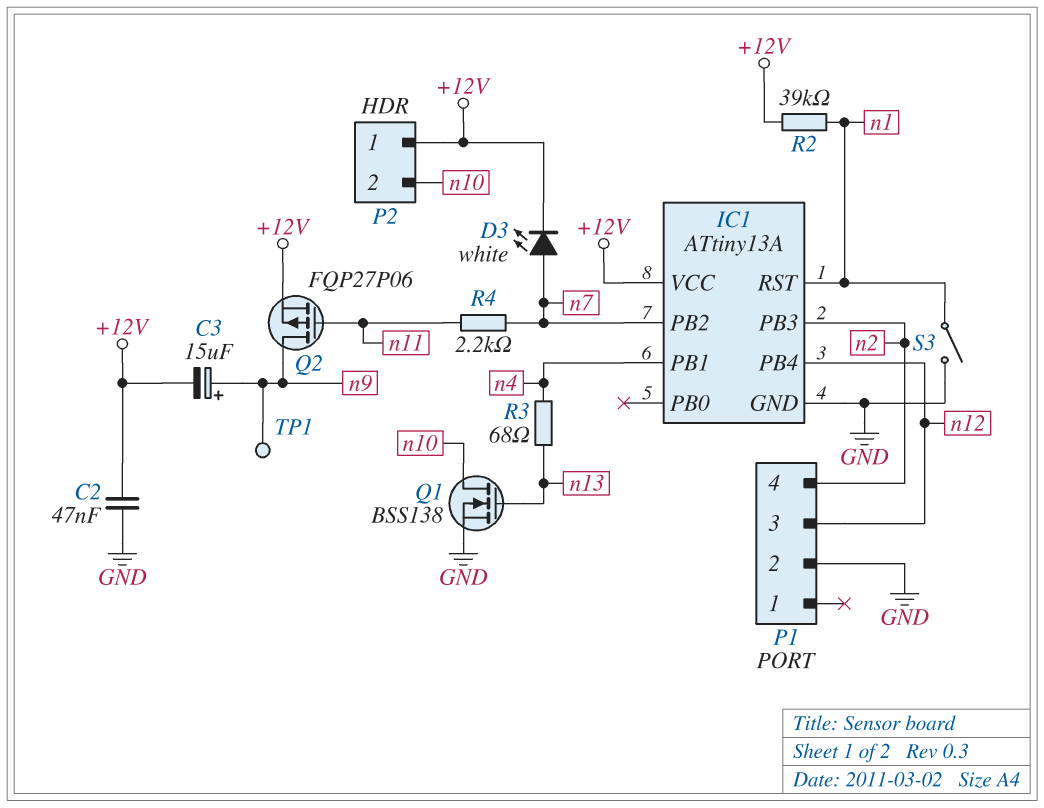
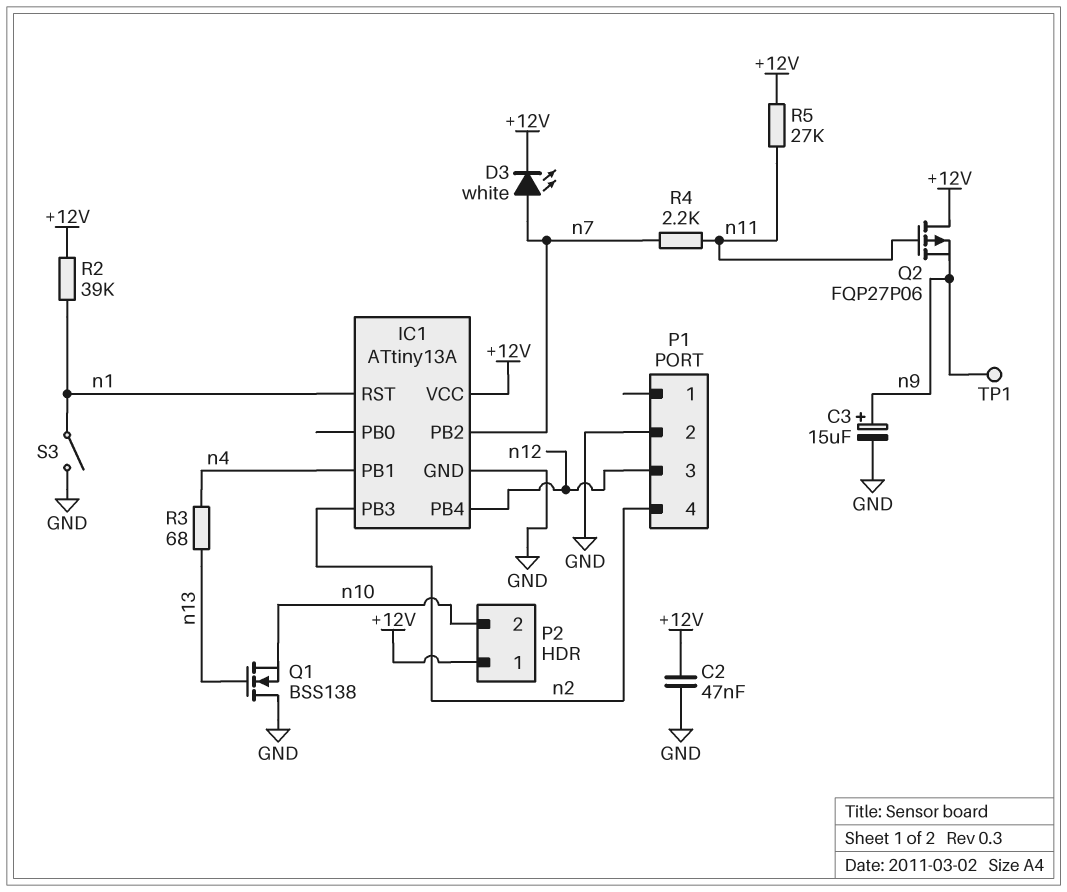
C3: 15uF (plus n9, minus +12V) -> 15uF (plus n9, minus GND)
Q1: NMOS BSS138 (G n13, D n10, S GND) -> NMOS BSS138 (G n13, D GND, S n10)
Q2: PMOS FQP27P06 (G n11, D n9, S +12V) -> PMOS FQP27P06 (G n11, D +12V, S n9)
R5: none -> 27k (+12V, n11)

